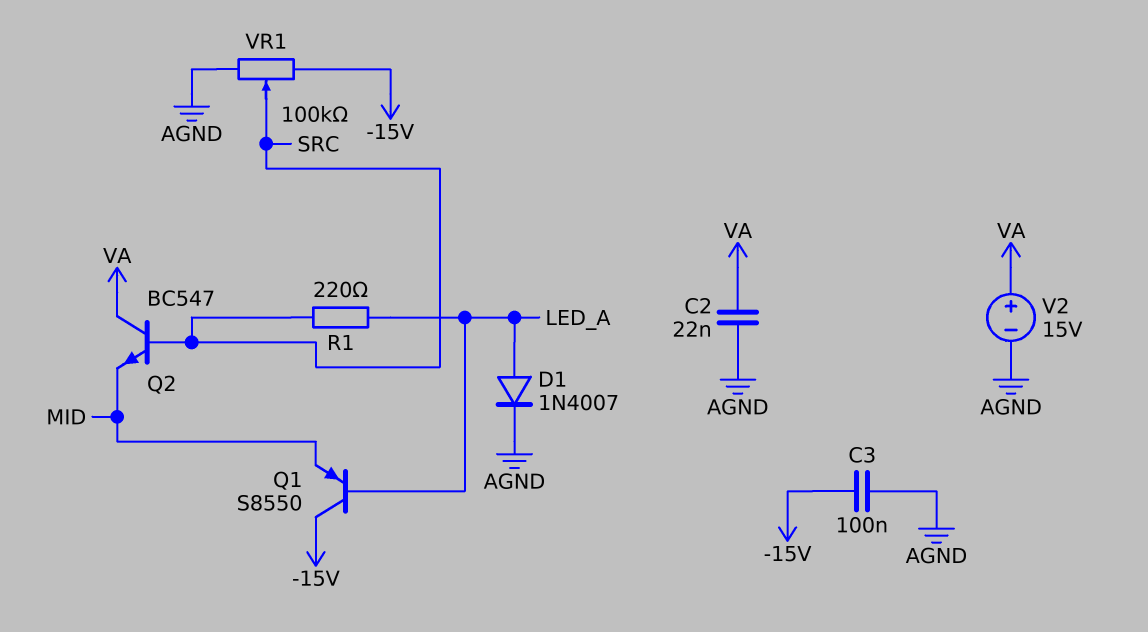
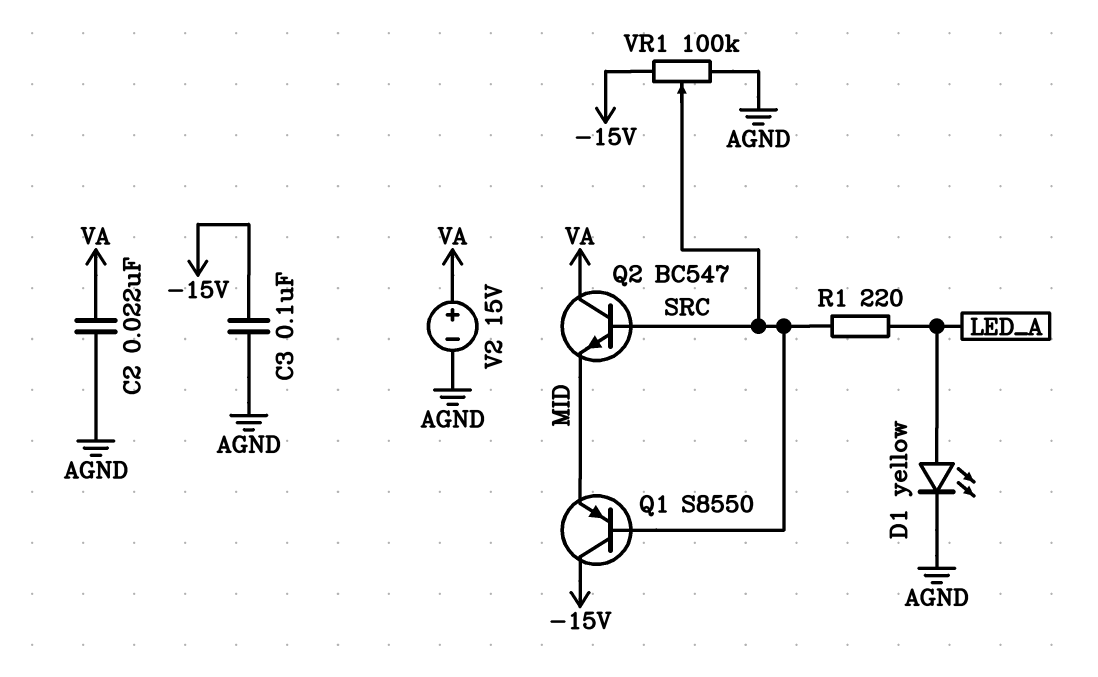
D1: diode 1N4007 (A LED_A, K AGND) -> LED yellow (A LED_A, K AGND)
Q1: PNP S8550 (B LED_A, C -15V, E MID) -> PNP S8550 (B SRC, C -15V, E MID)

